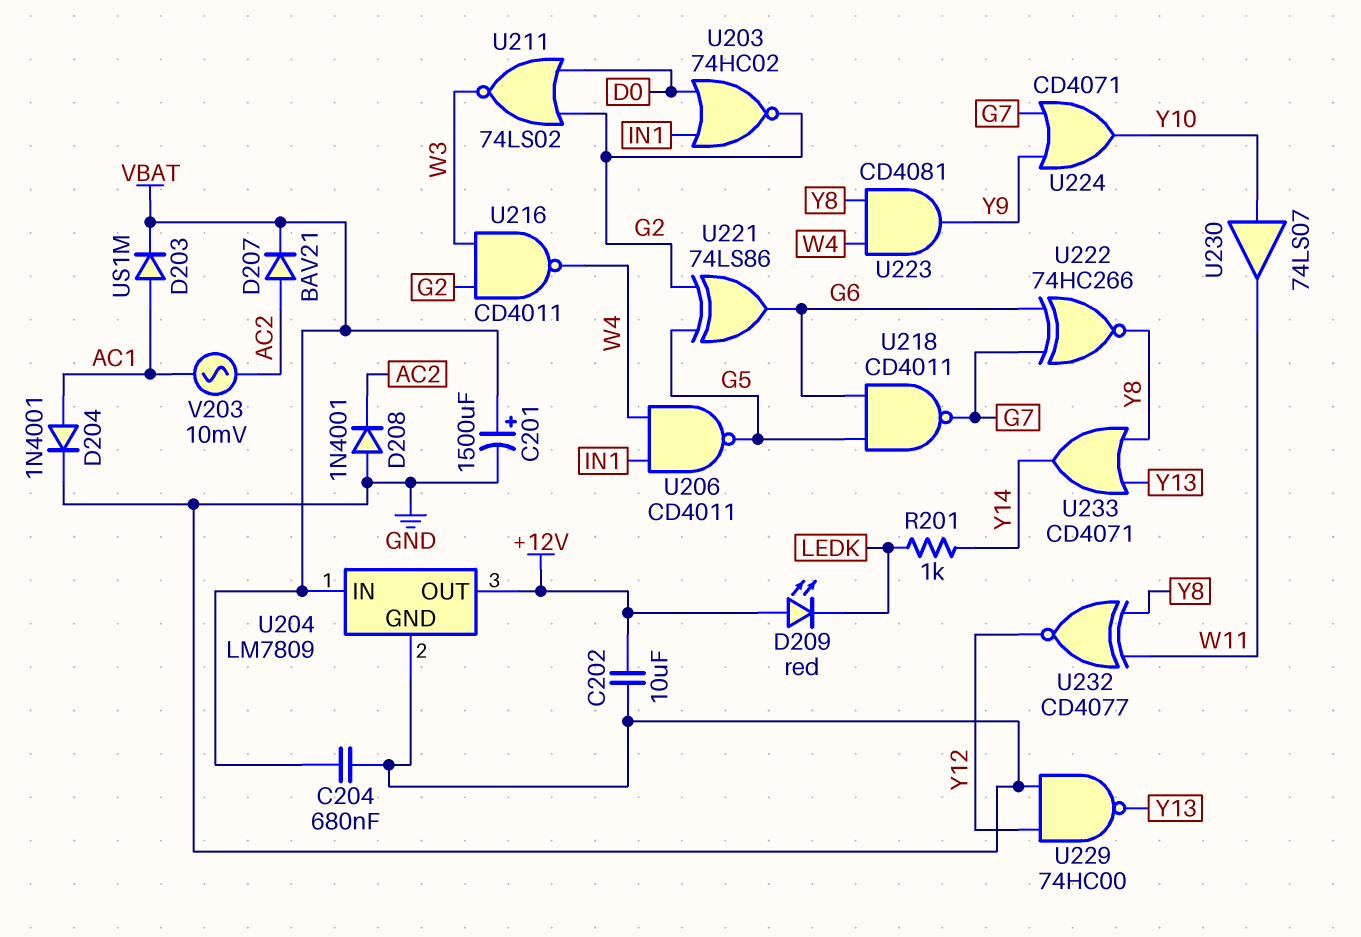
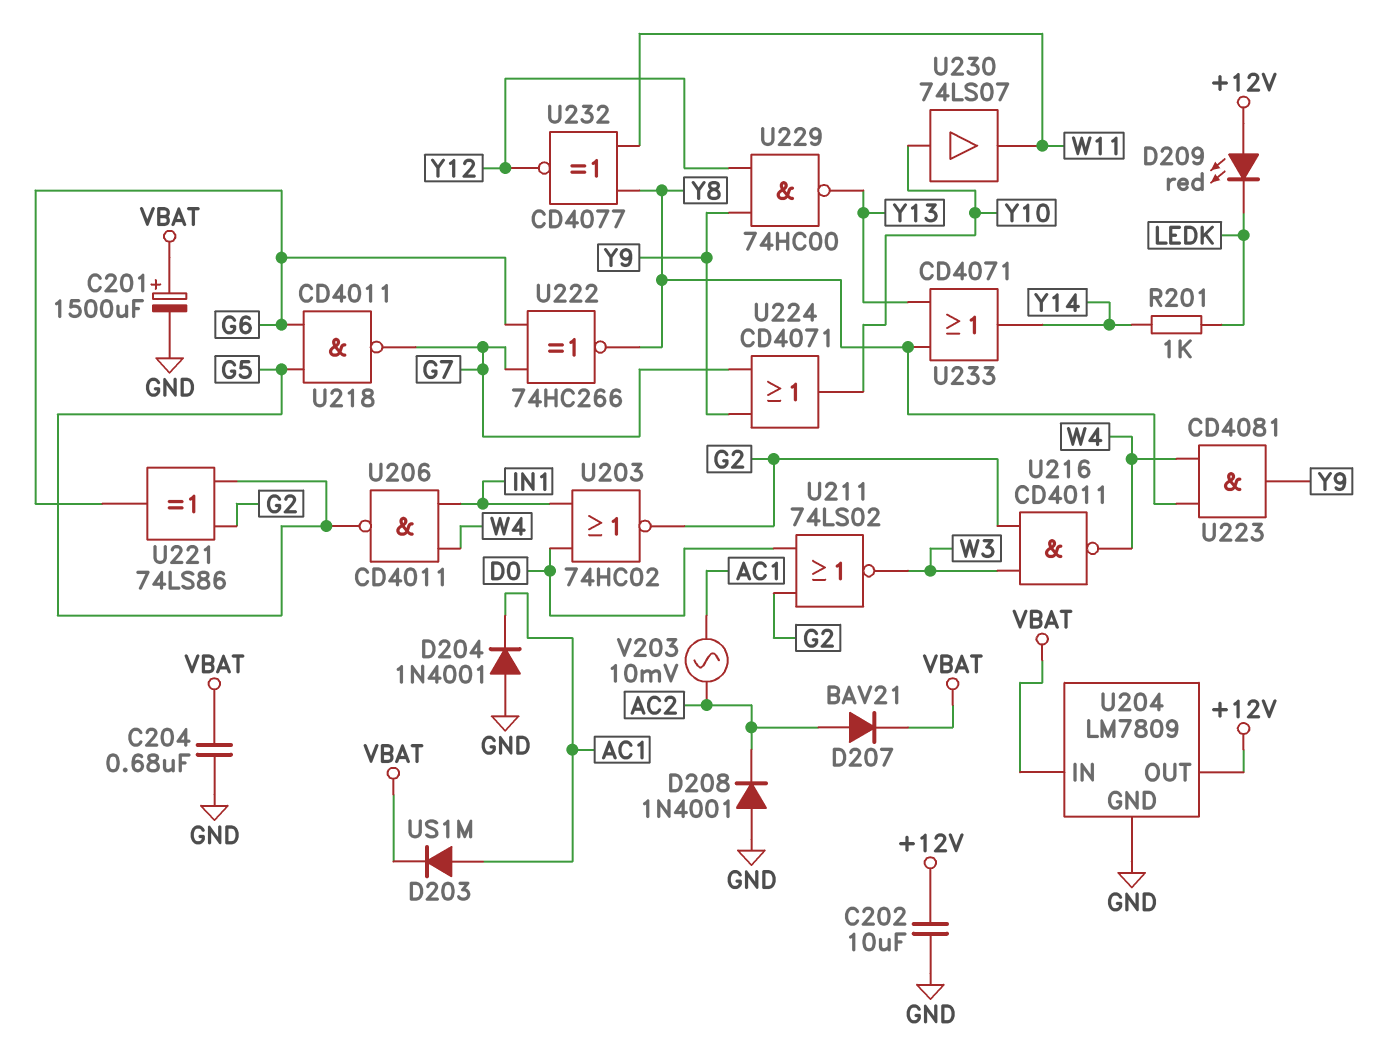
D204: diode 1N4001 (A AC1, K GND) -> diode 1N4001 (A GND, K AC1)
U229: NAND 74HC00 (in GND, in Y12, out Y13) -> NAND 74HC00 (in Y9, in Y12, out Y13)

